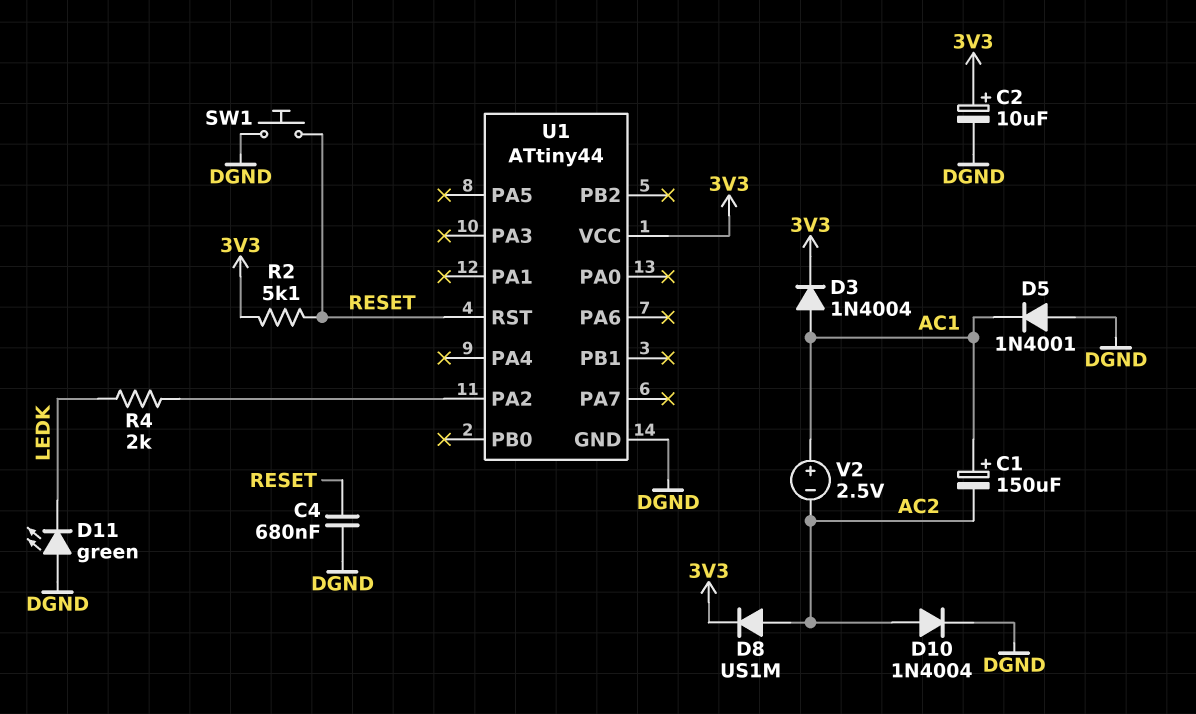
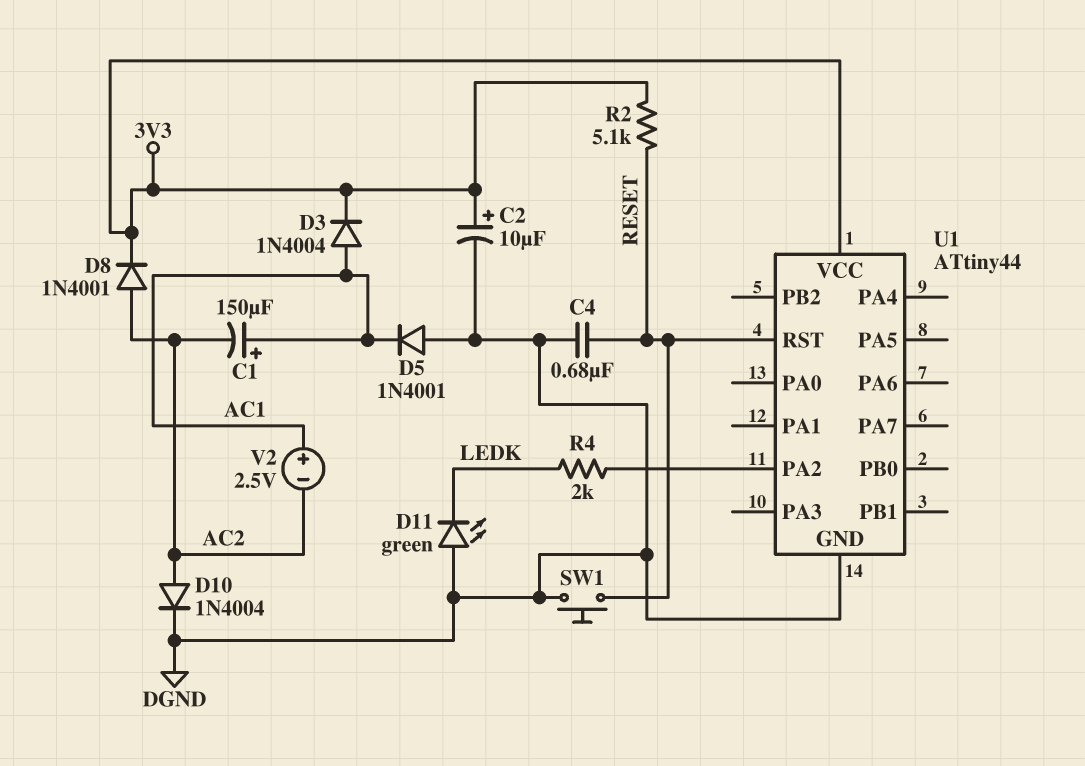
D8: diode US1M (A AC2, K 3V3) -> diode 1N4001 (A AC2, K 3V3)

